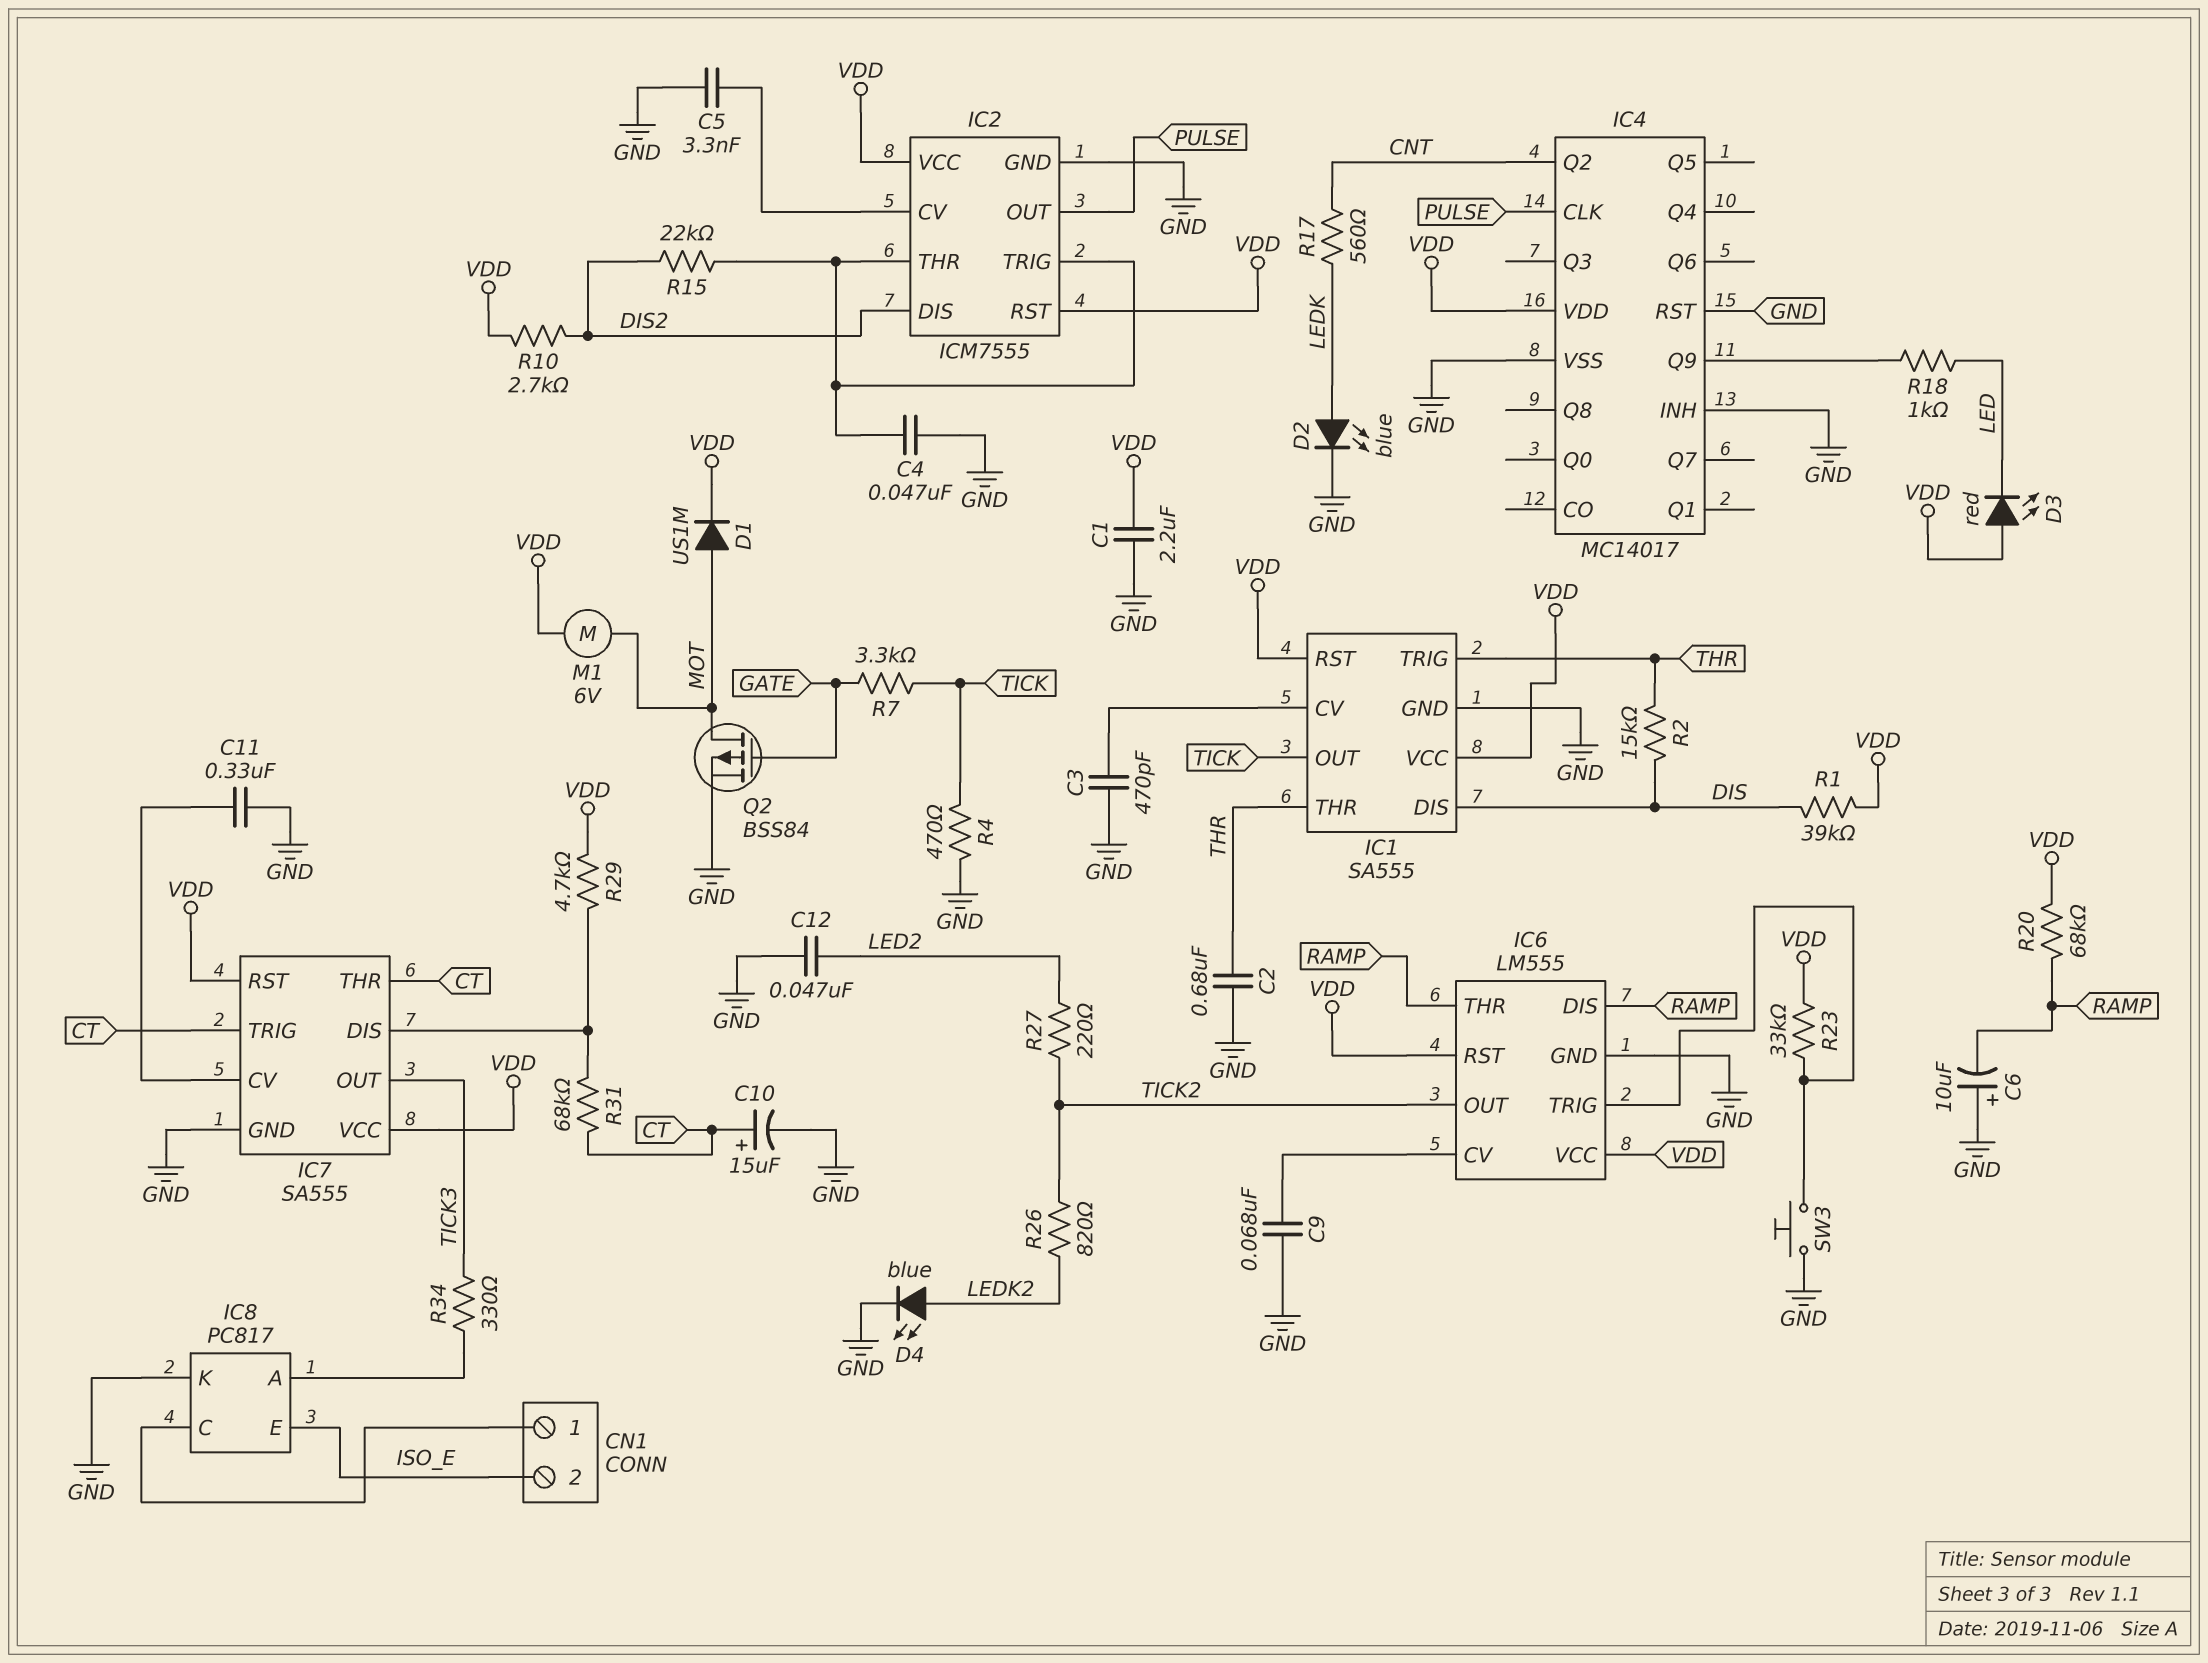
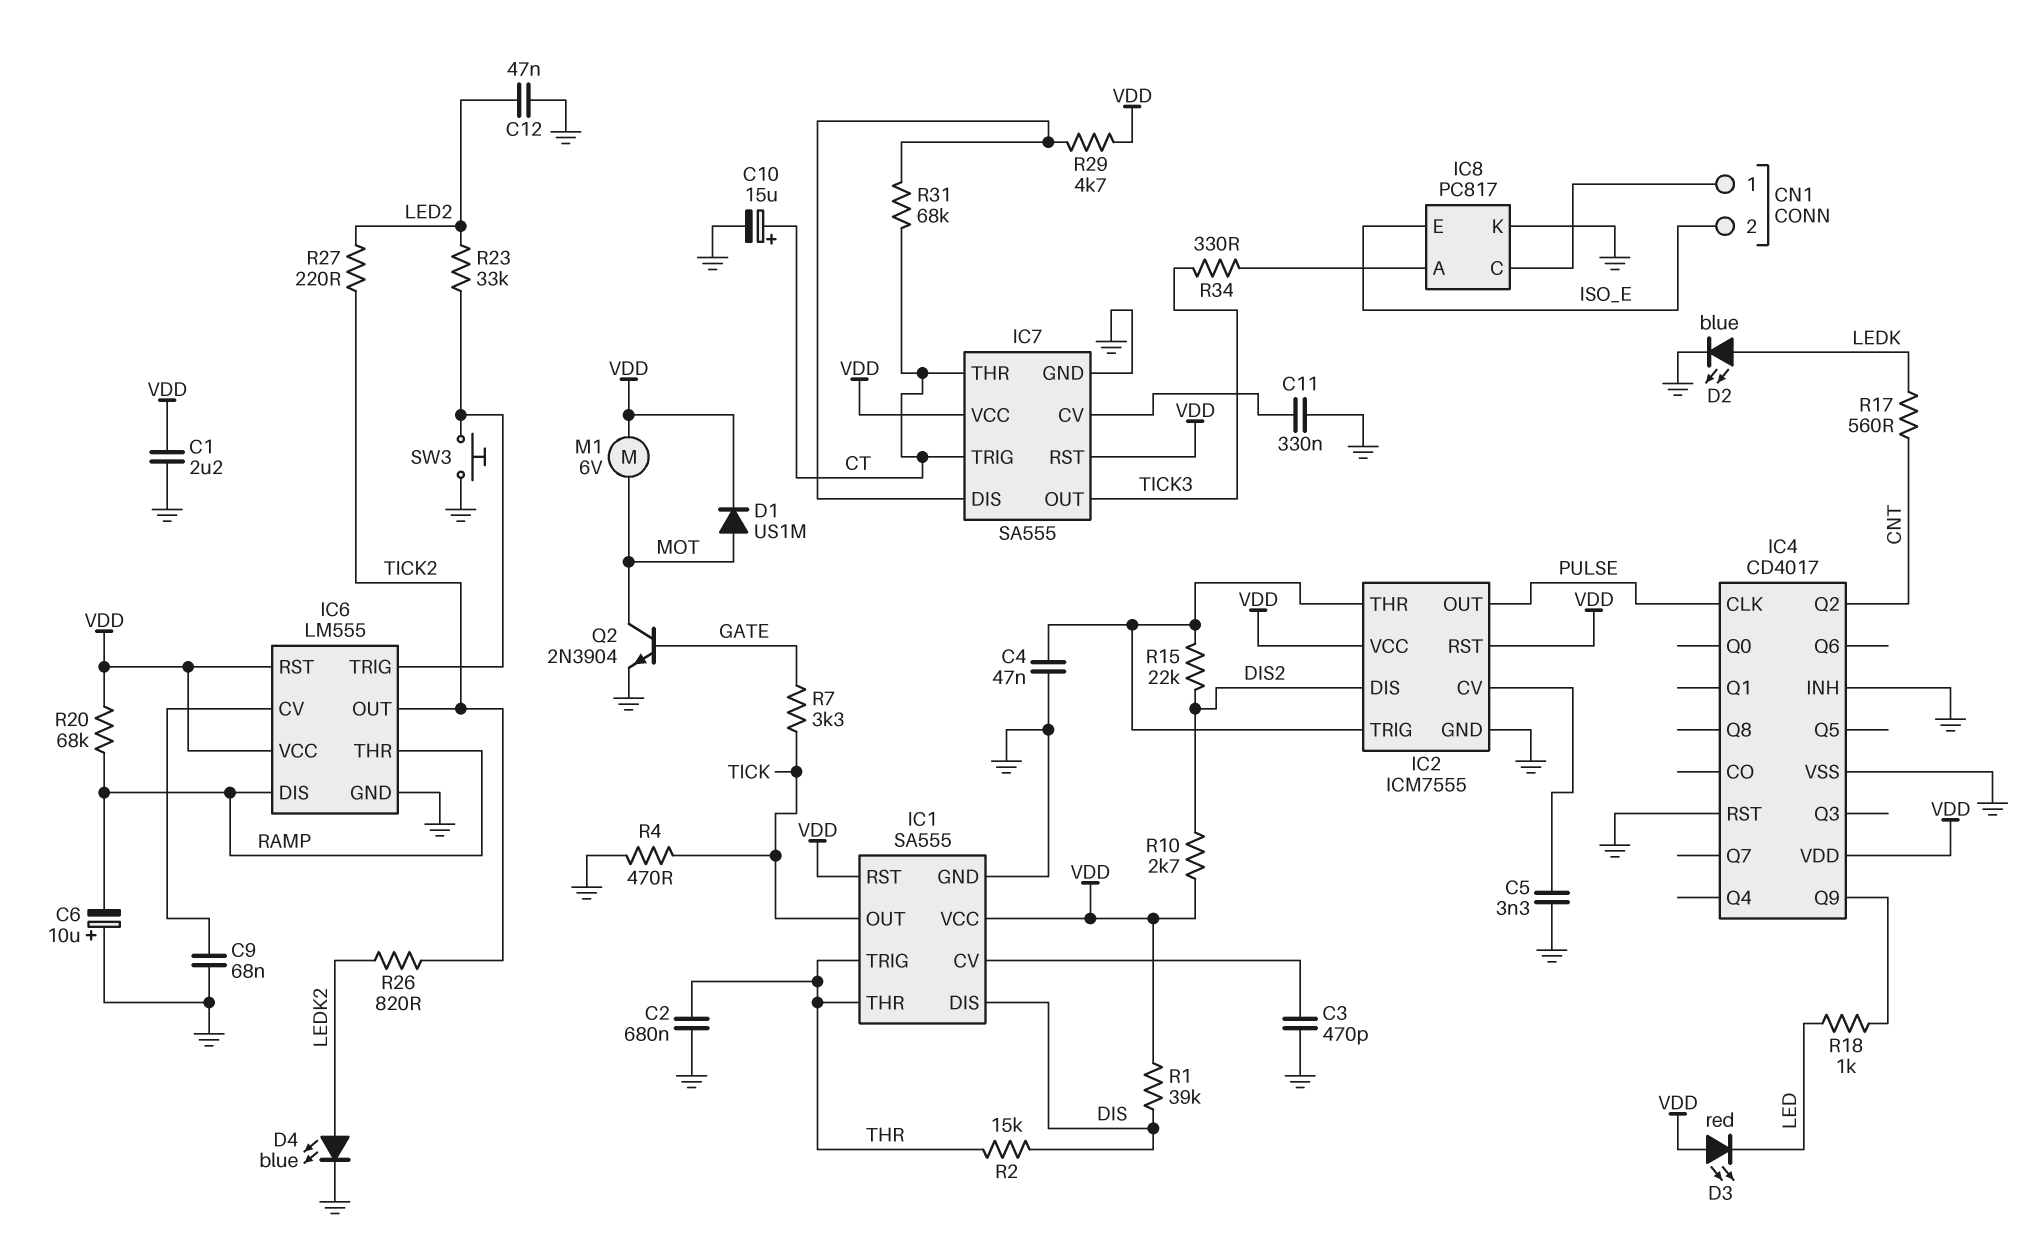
IC4: MC14017 -> CD4017
Q2: PMOS BSS84 (G GATE, D MOT, S GND) -> NPN 2N3904 (B GATE, C MOT, E GND)
R23: 33k (IC6/TRIG, VDD) -> 33k (IC6/TRIG, LED2)

